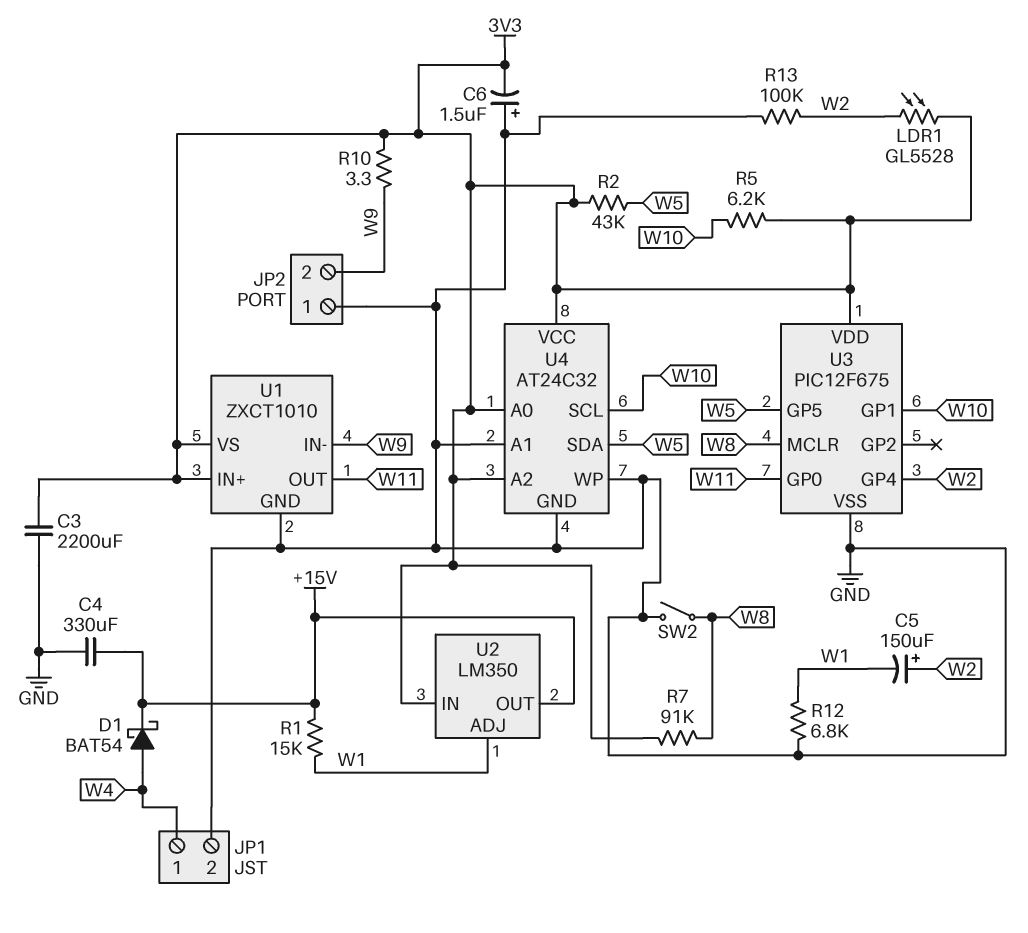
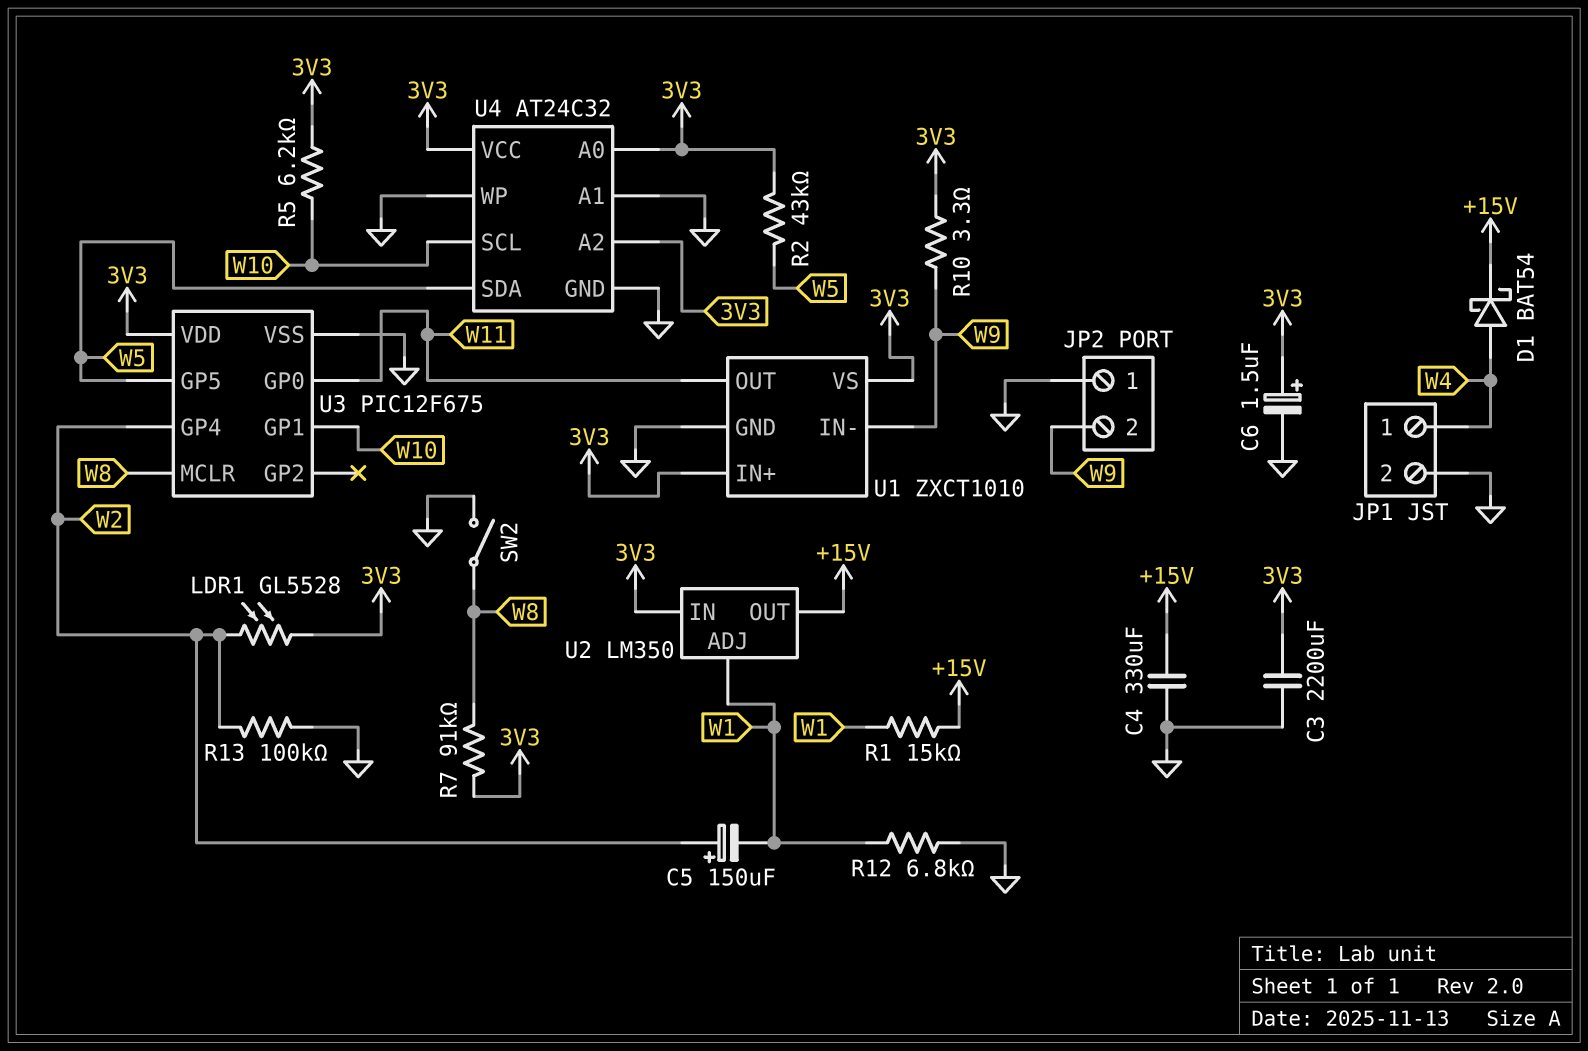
C6: 1.5uF (plus GND, minus 3V3) -> 1.5uF (plus 3V3, minus GND)

